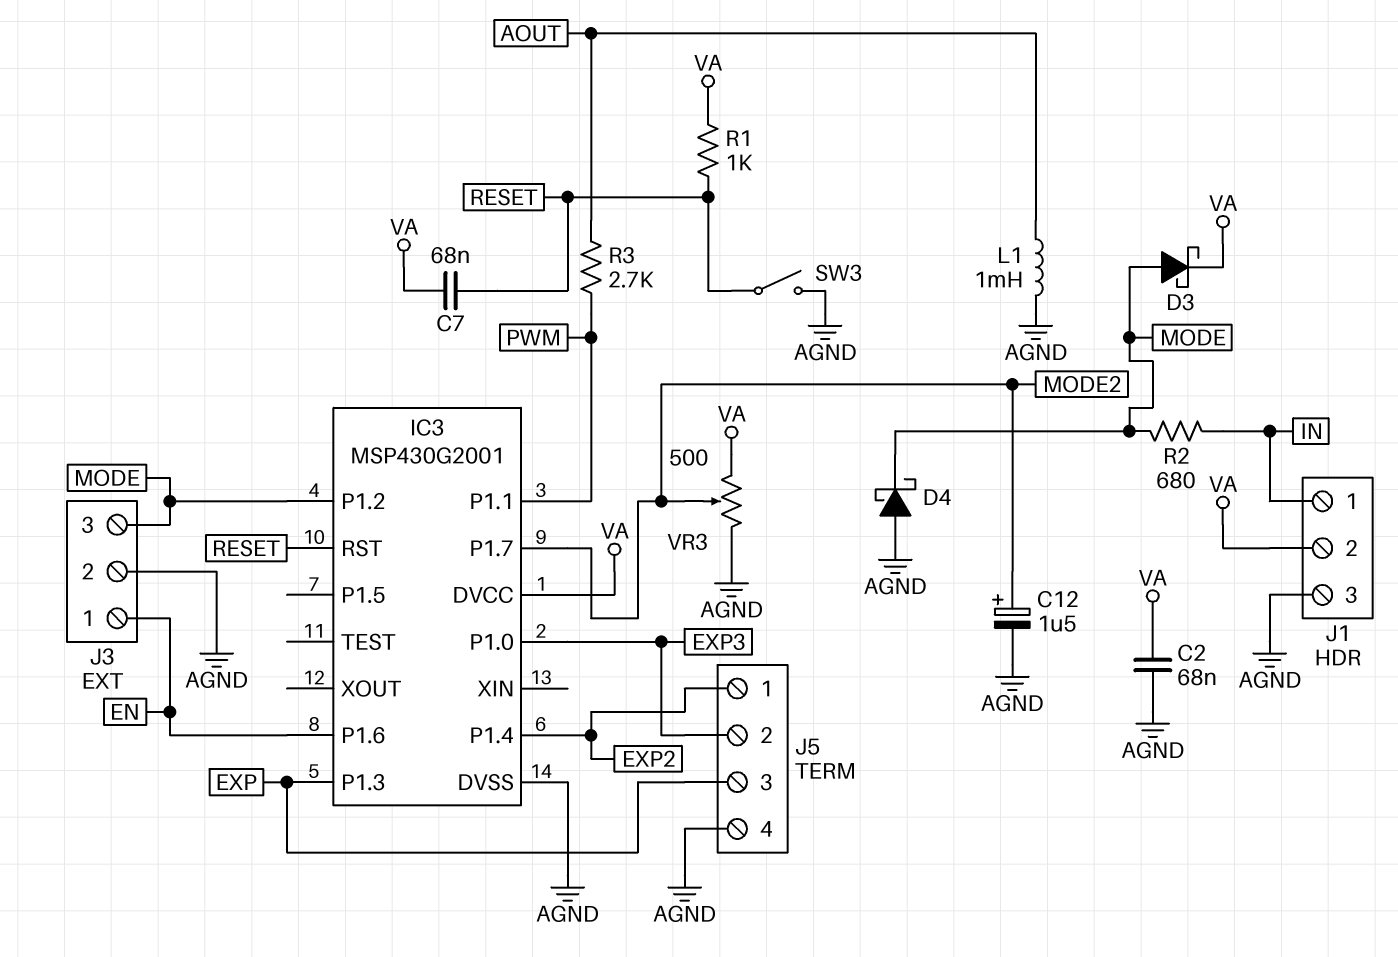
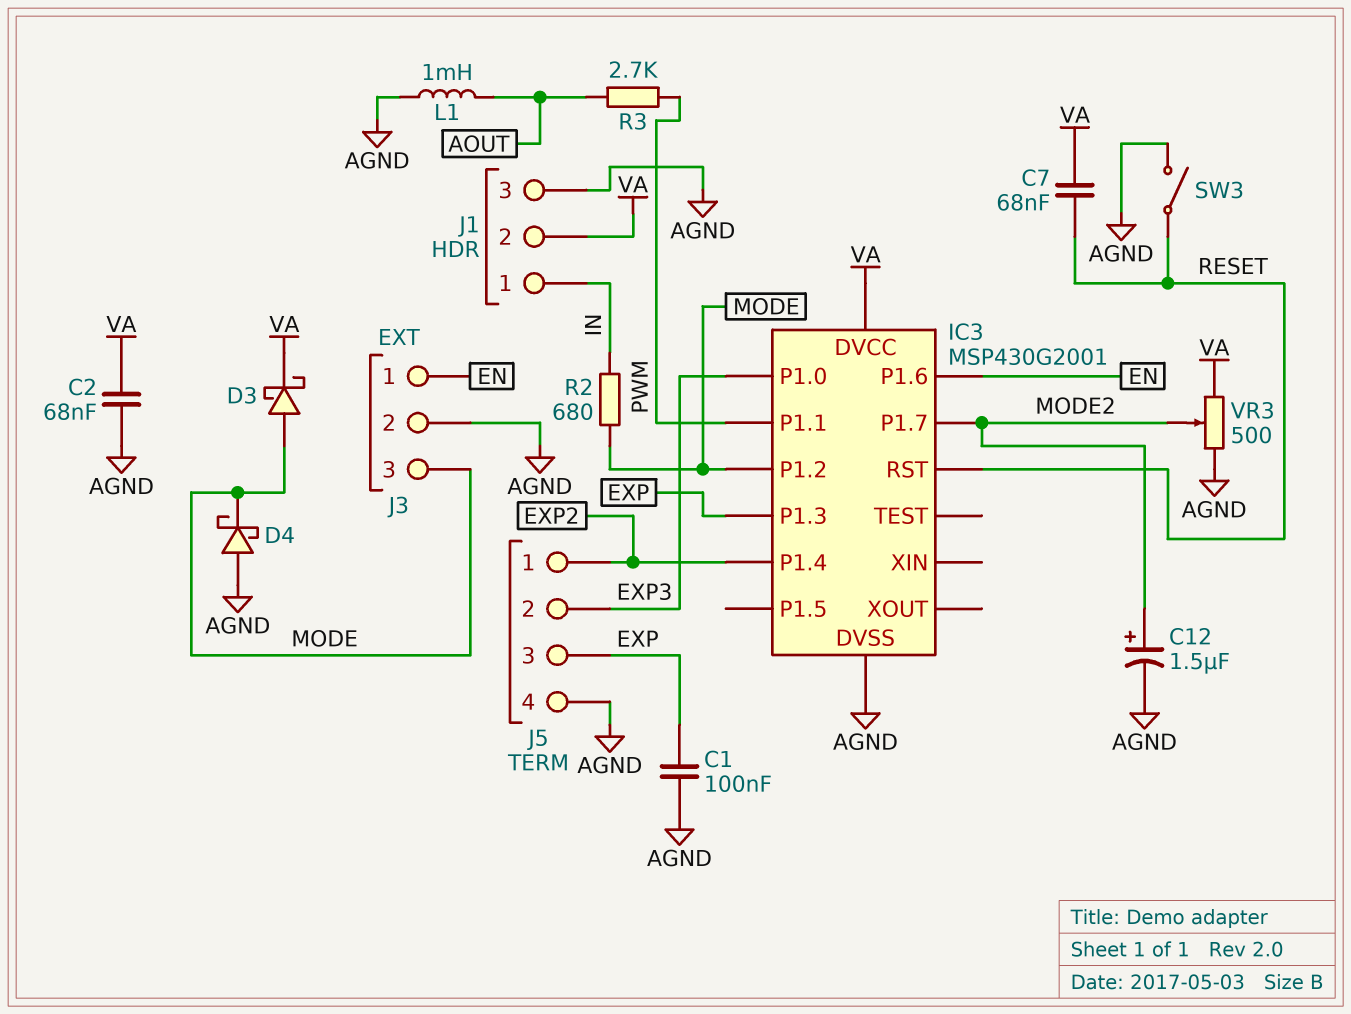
C1: none -> 100nF (AGND, EXP)
R1: 1k (RESET, VA) -> none

